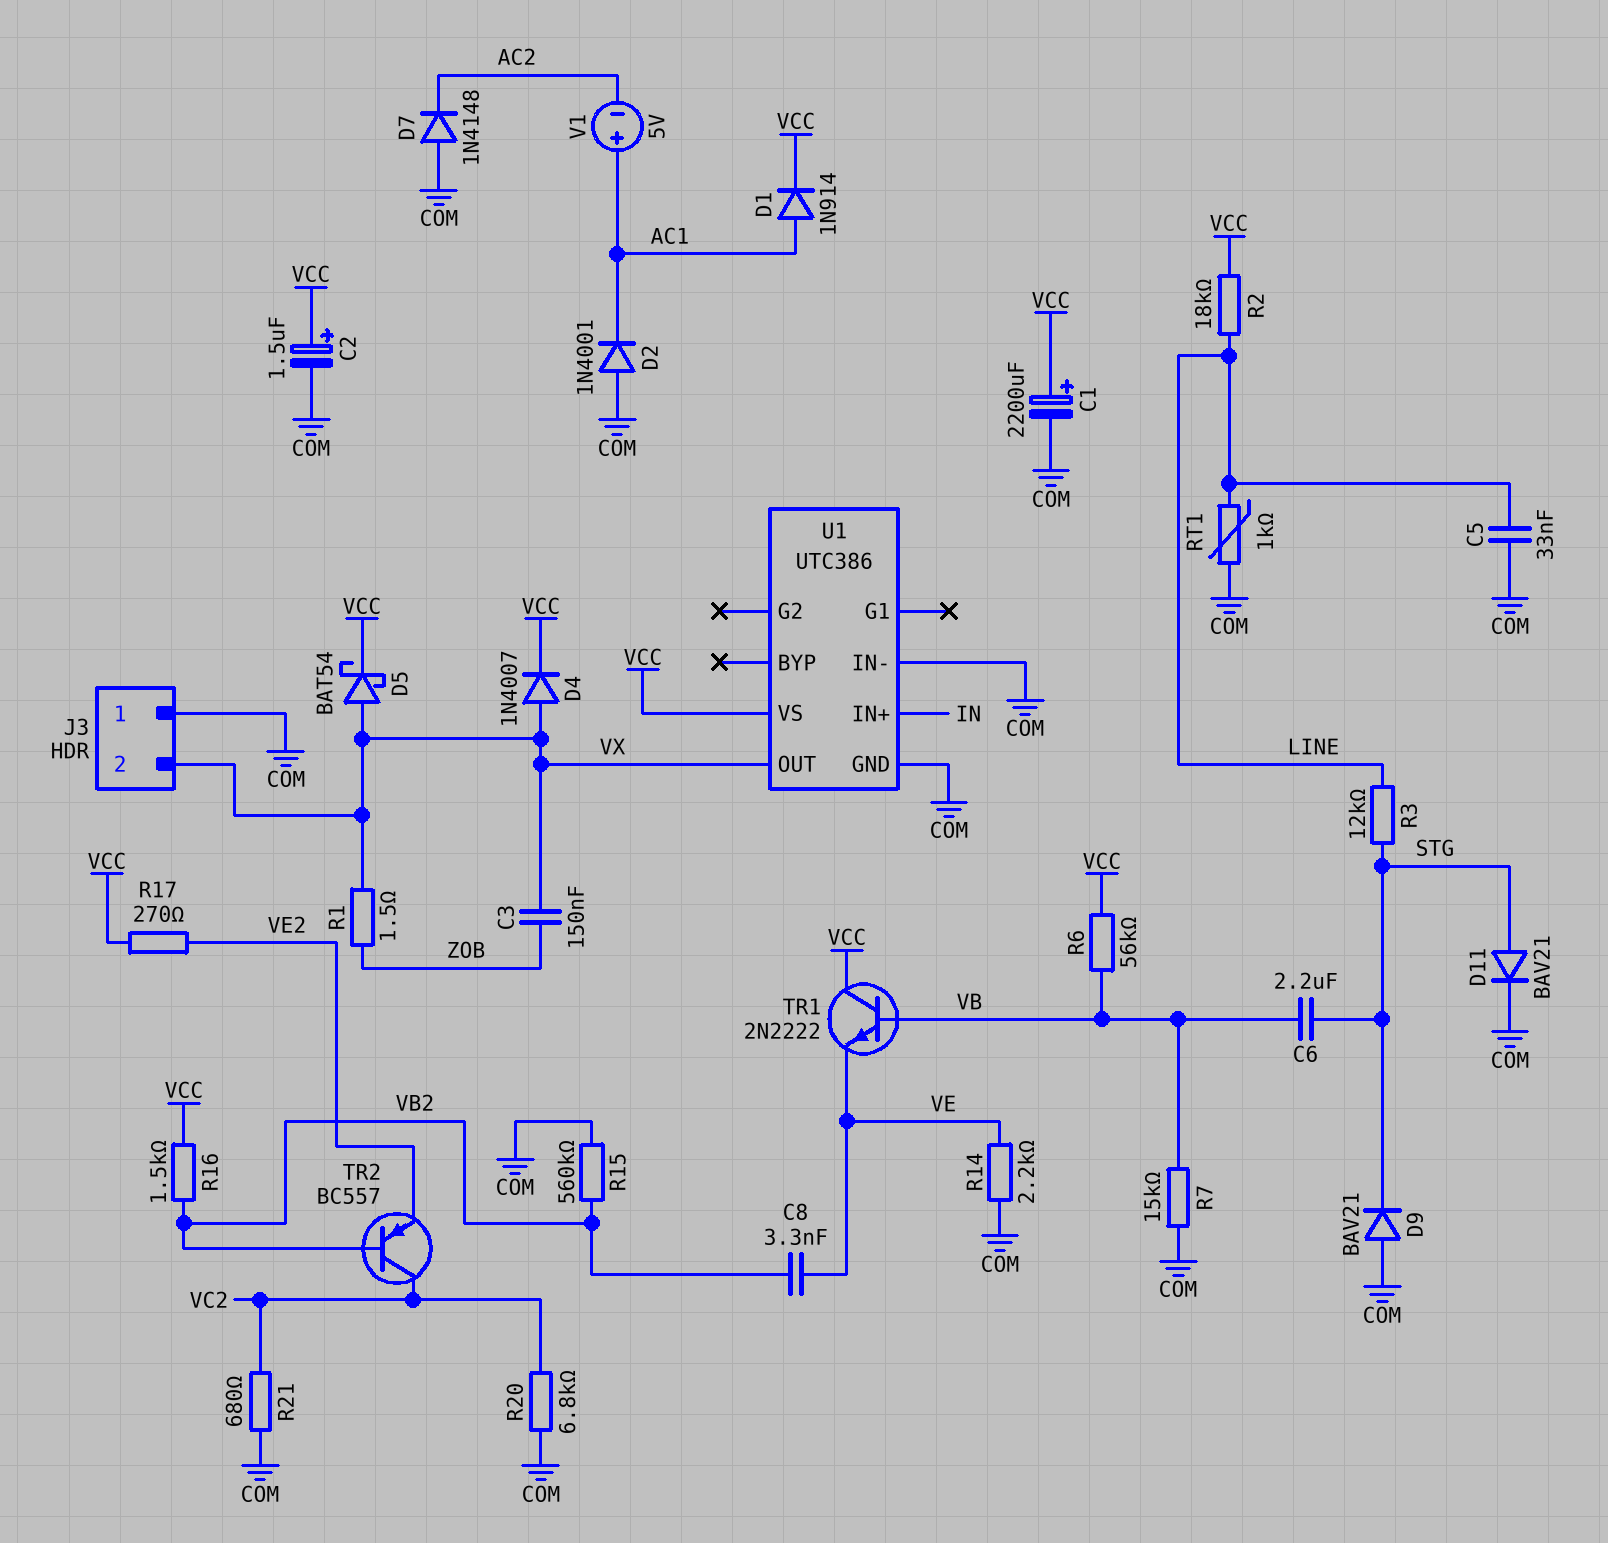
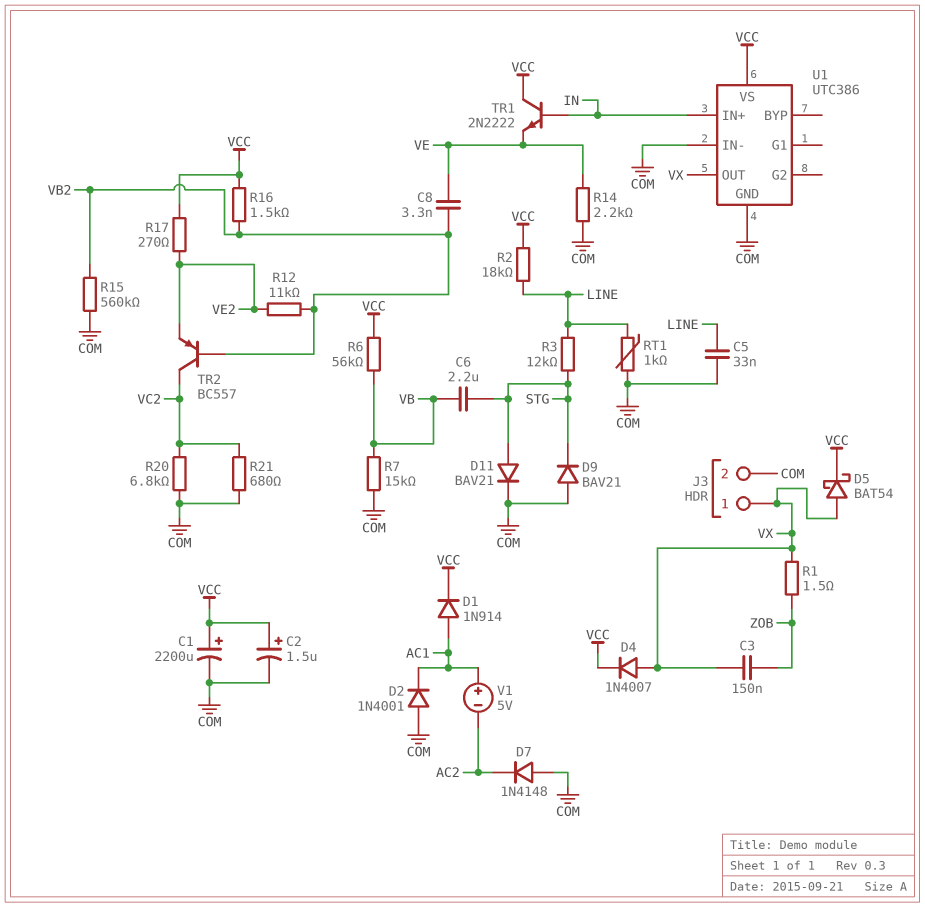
J3 pin 1: COM -> VX
J3 pin 2: VX -> COM
R12: none -> 11k (VB2, VE2)
TR1: NPN 2N2222 (B VB, C VCC, E VE) -> NPN 2N2222 (B IN, C VCC, E VE)

